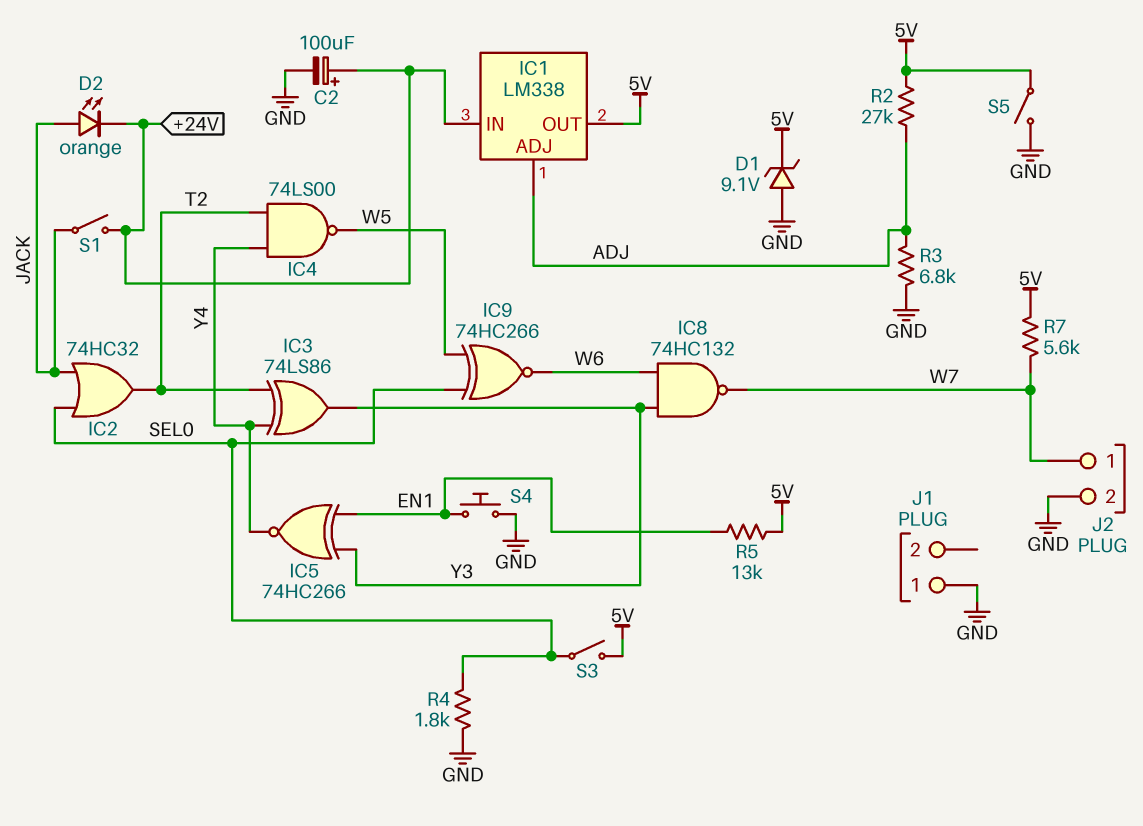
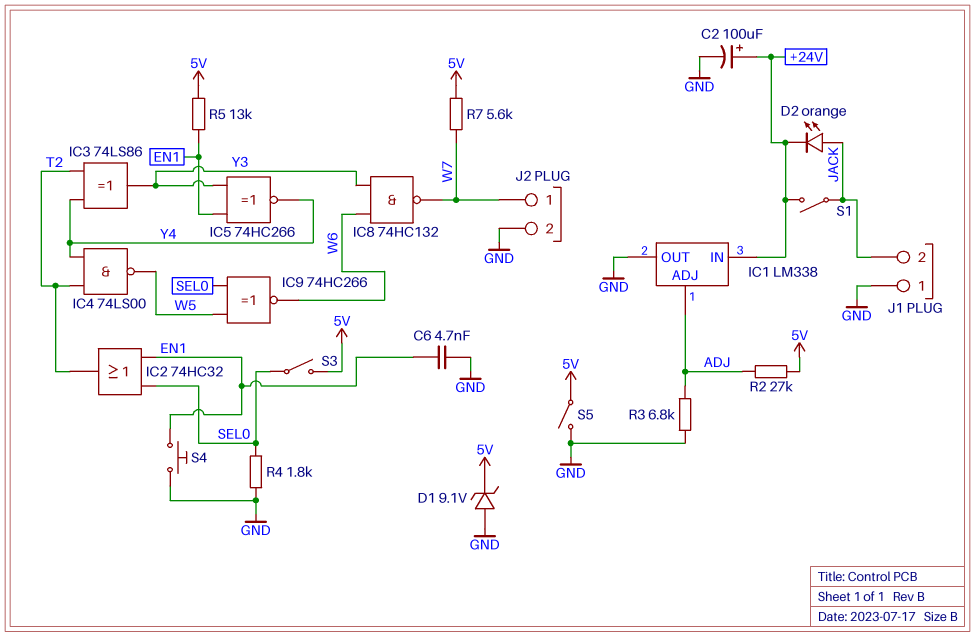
C6: none -> 4.7nF (EN1, GND)
IC1 pin OUT: 5V -> GND
IC2: OR 74HC32 (in JACK, in SEL0, out T2) -> OR 74HC32 (in EN1, in SEL0, out T2)
J1 pin 2: none -> JACK

